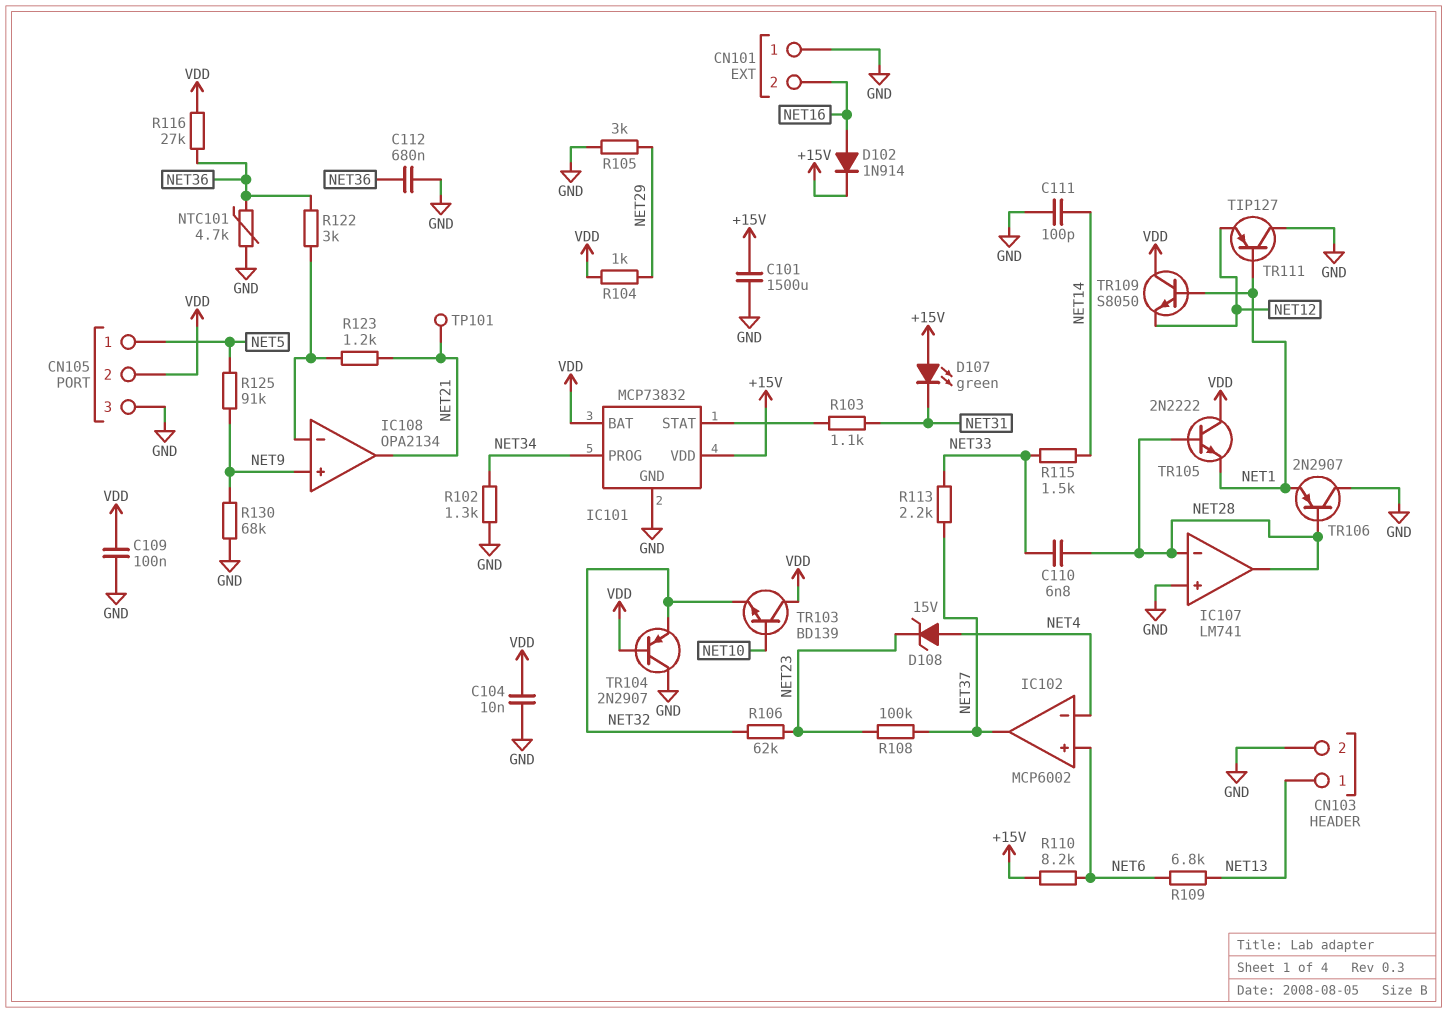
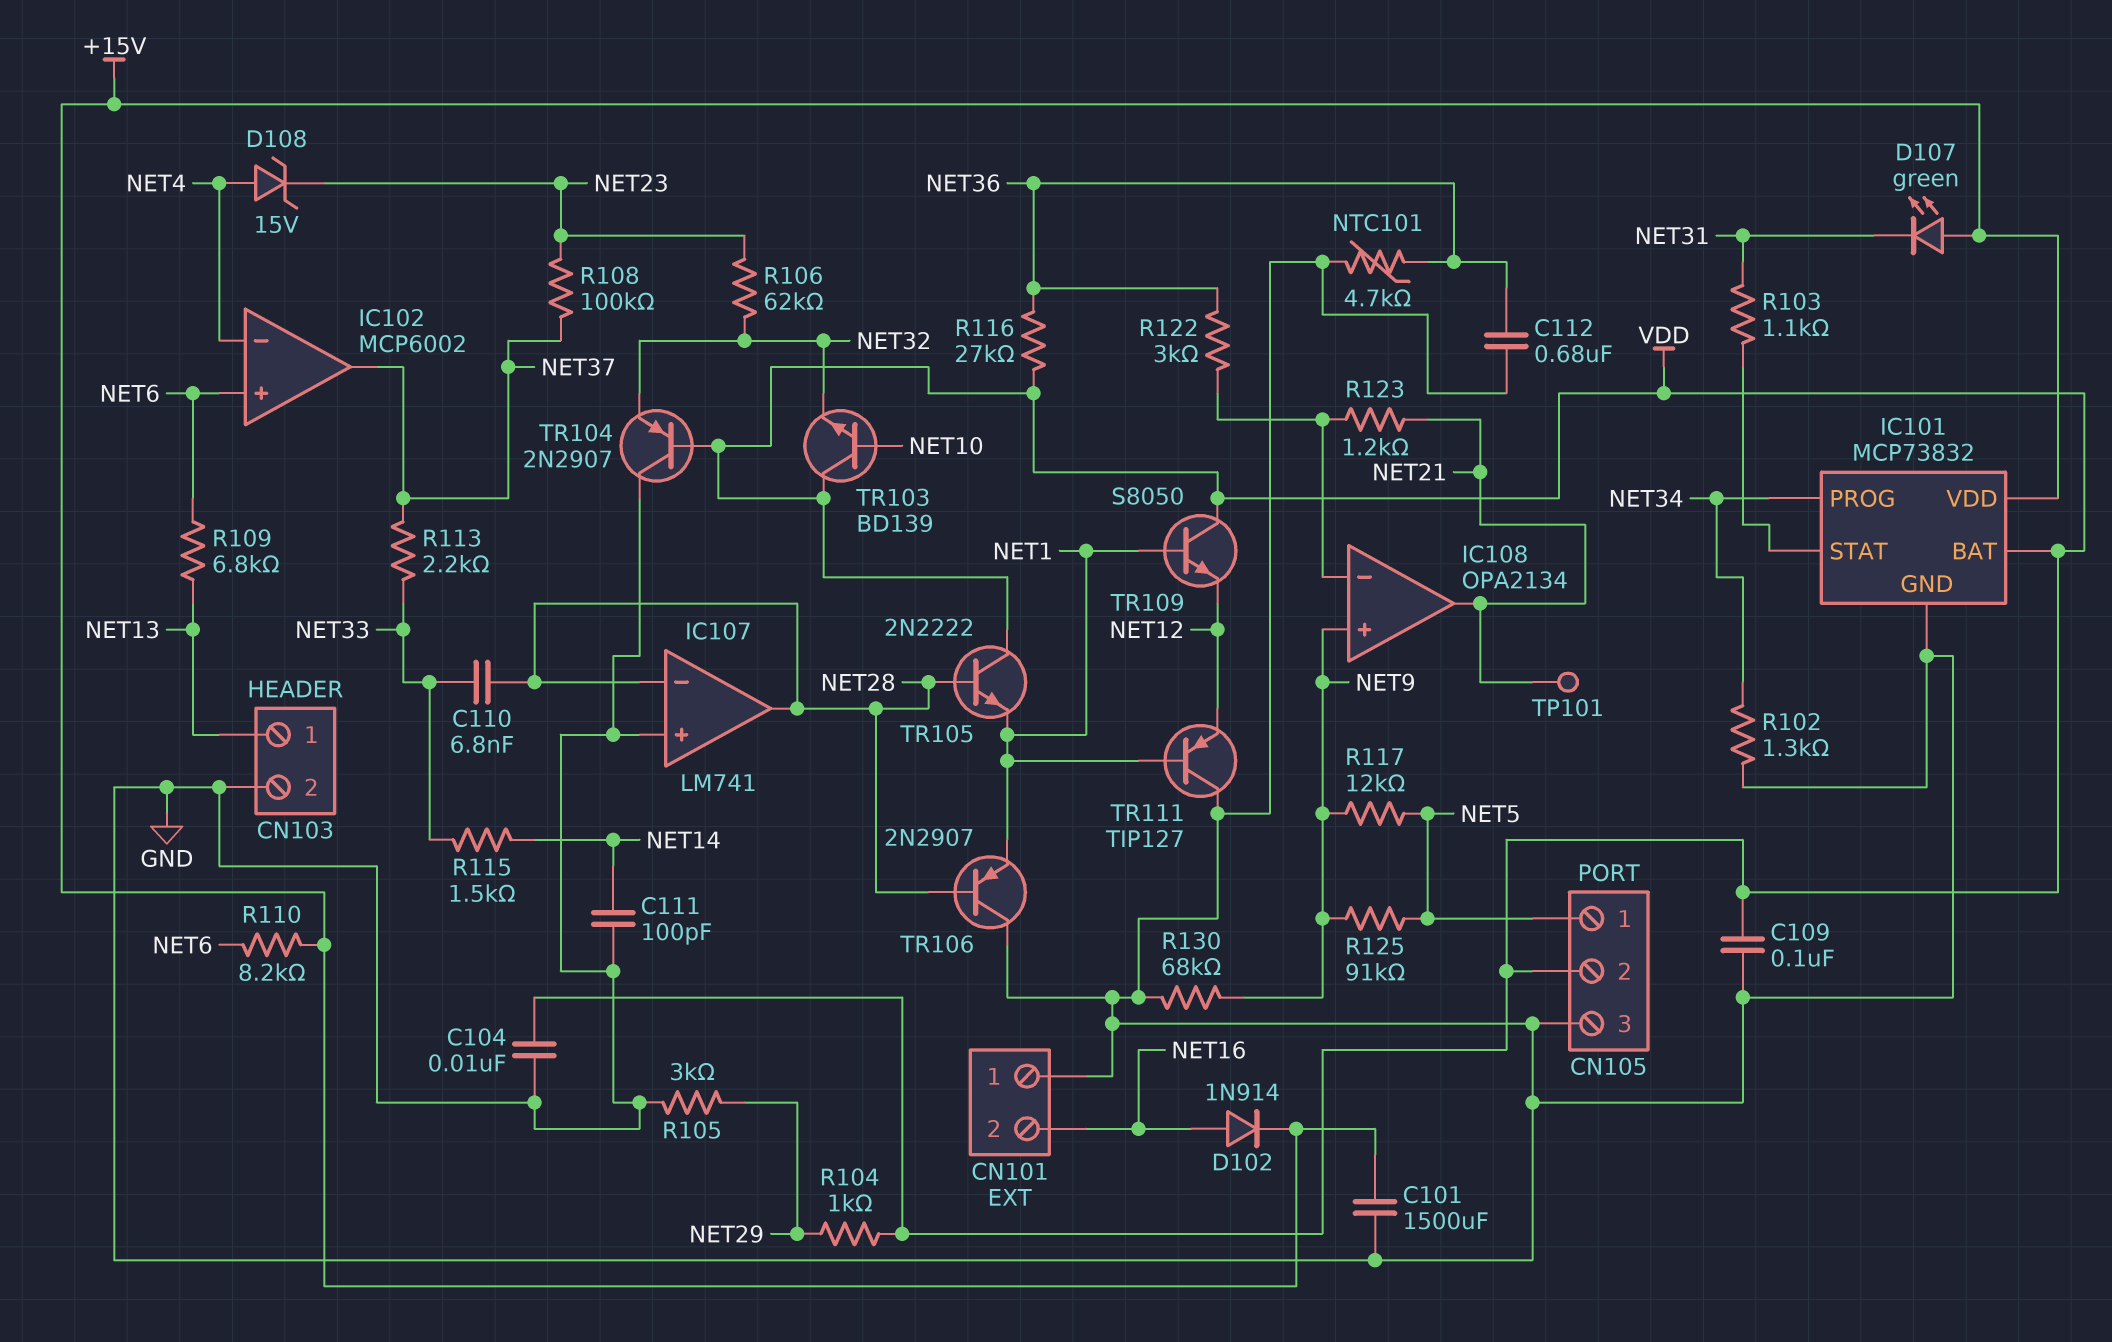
R117: none -> 12k (NET5, NET9)

